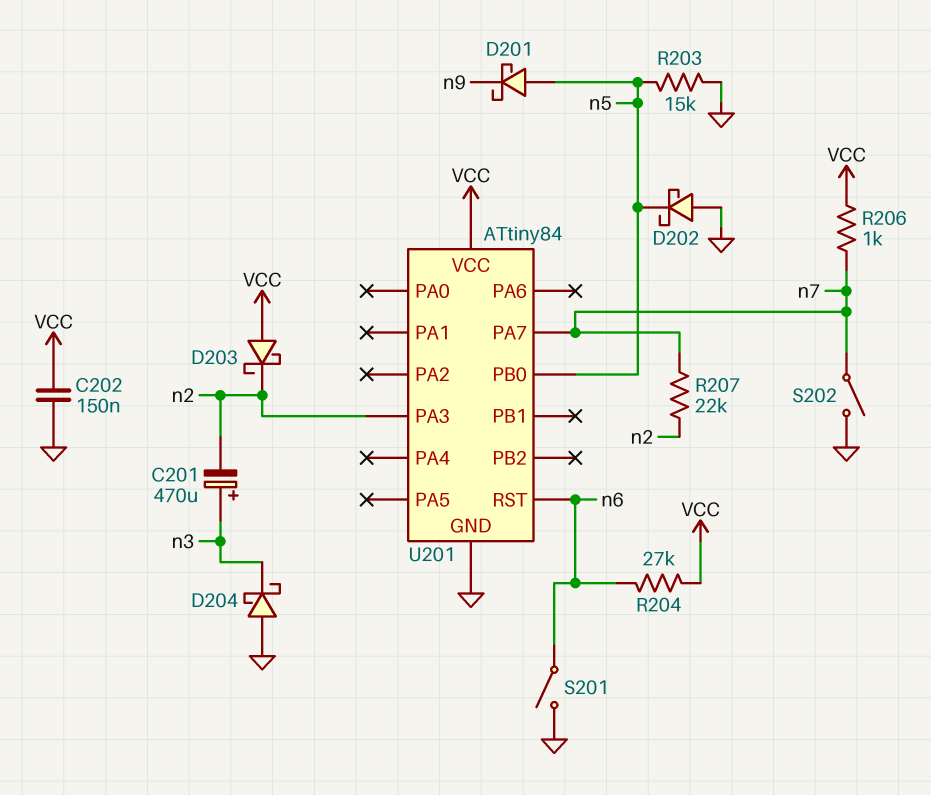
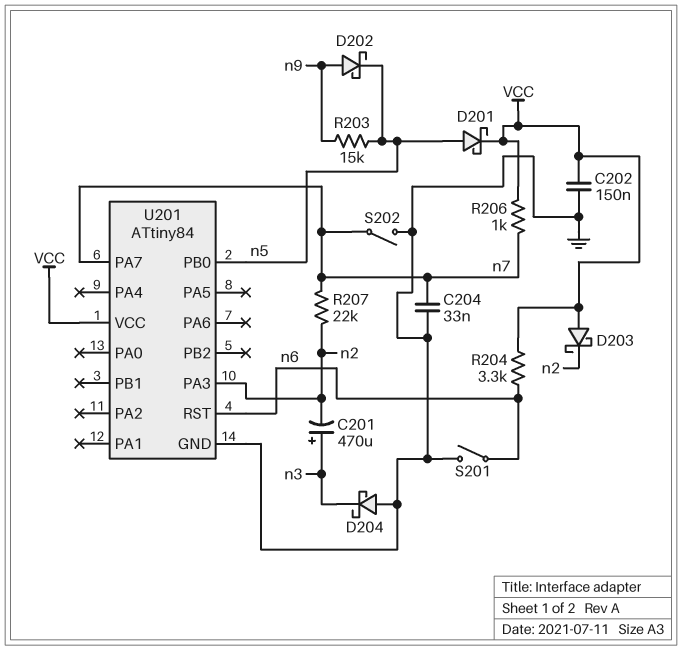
C204: none -> 33nF (GND, n7)
D201: schottky (A n5, K n9) -> schottky (A n5, K VCC)
D202: schottky (A GND, K n5) -> schottky (A n9, K n5)
R203: 15k (GND, n5) -> 15k (n5, n9)
R204: 27k (VCC, n6) -> 3.3k (VCC, n6)

